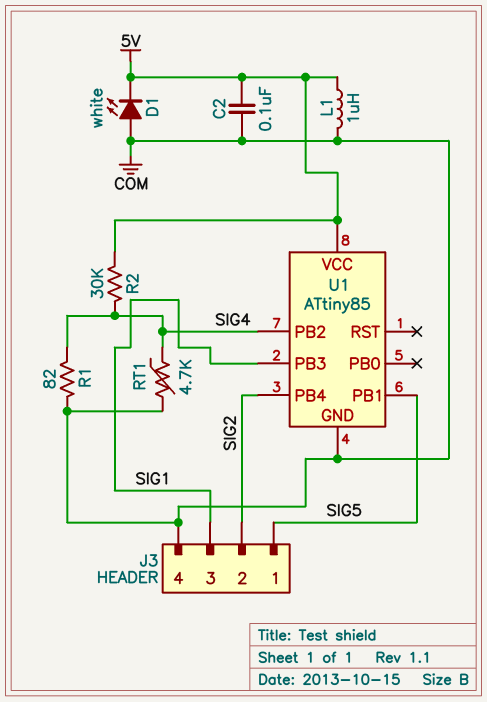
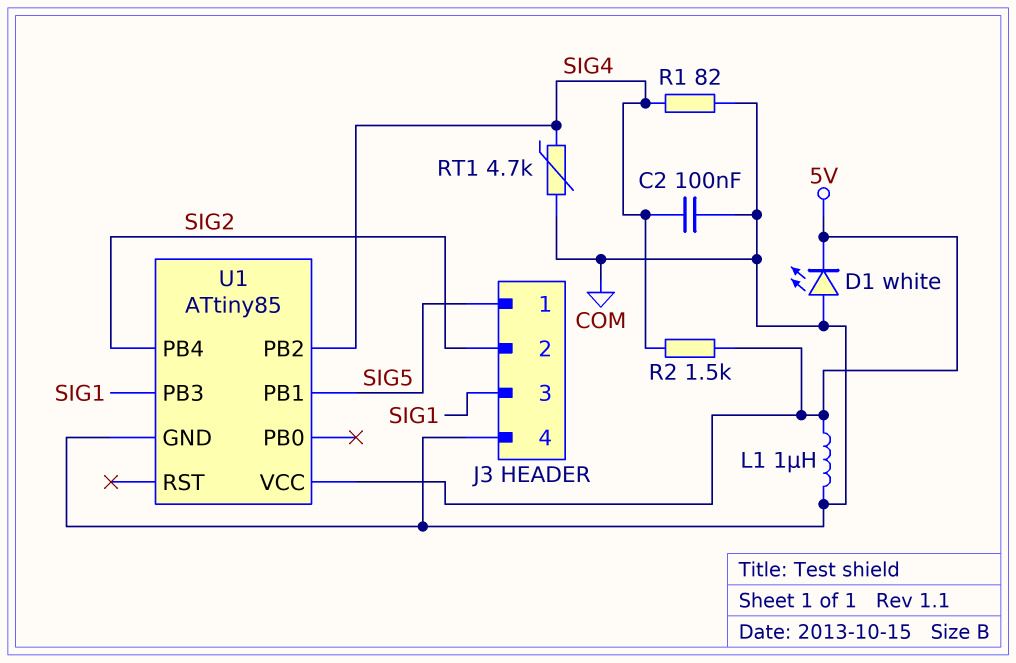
C2: 100nF (5V, COM) -> 100nF (COM, SIG4)
R2: 30k (5V, SIG4) -> 1.5k (5V, SIG4)

